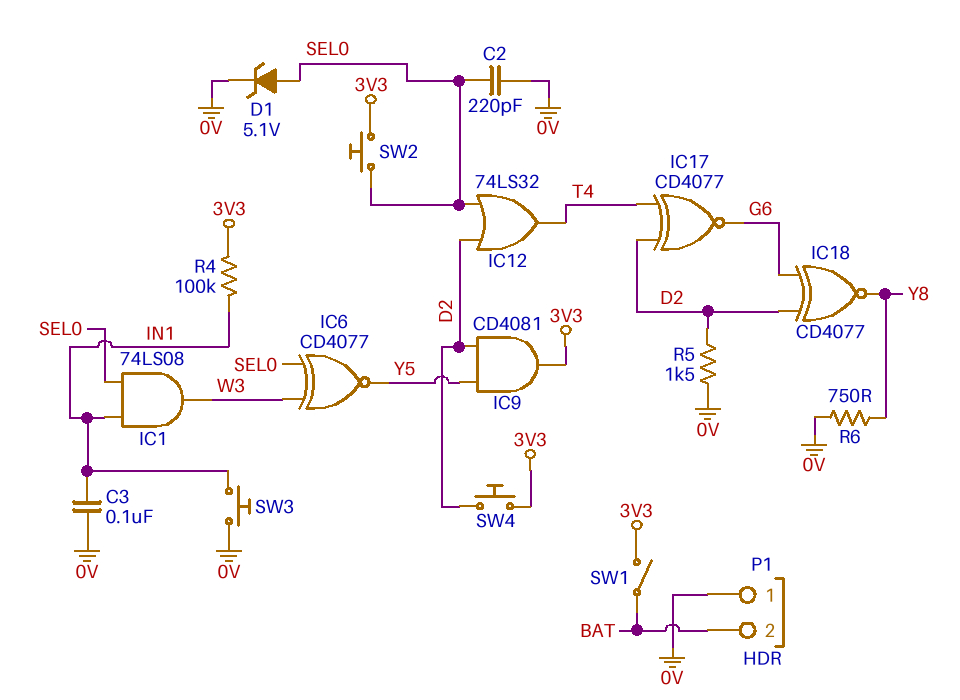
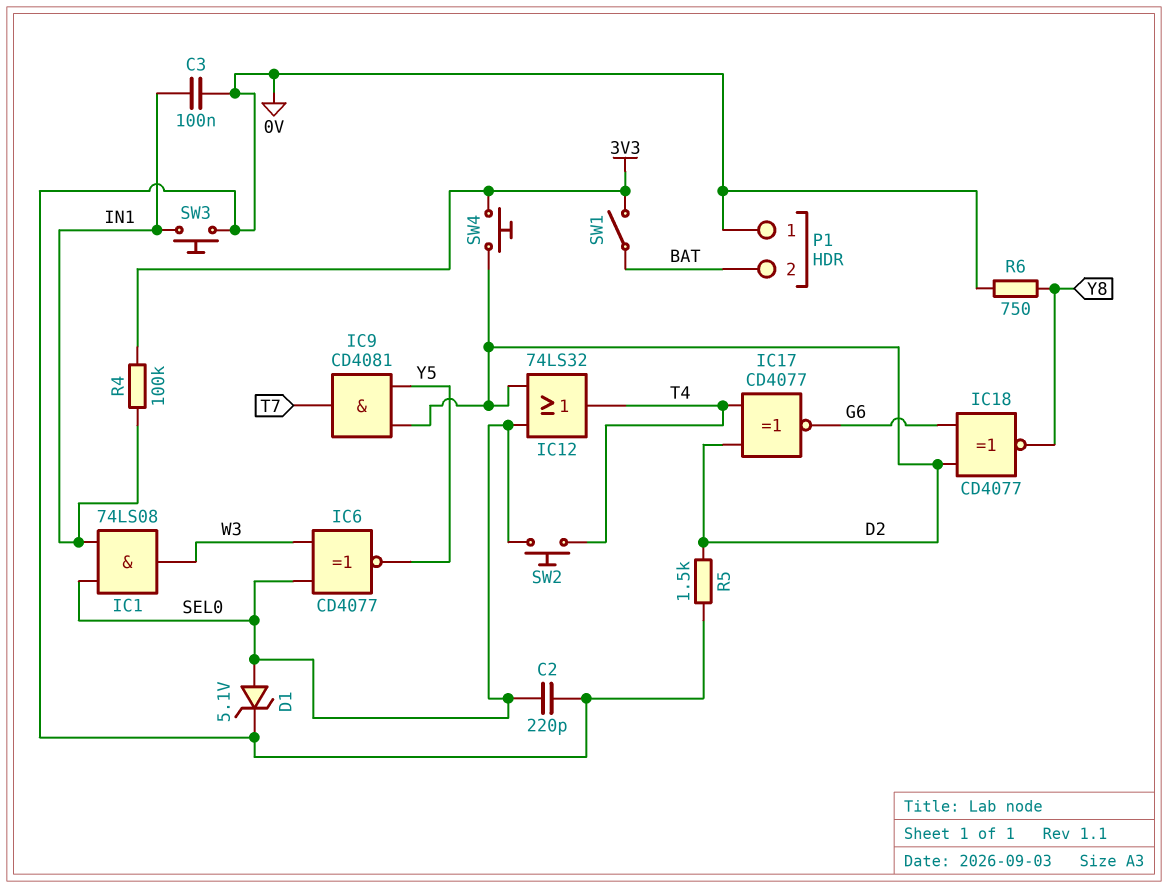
IC9: AND CD4081 (in D2, in Y5, out 3V3) -> AND CD4081 (in D2, in Y5, out T7)
SW2: button (3V3, SEL0) -> button (SEL0, T4)

